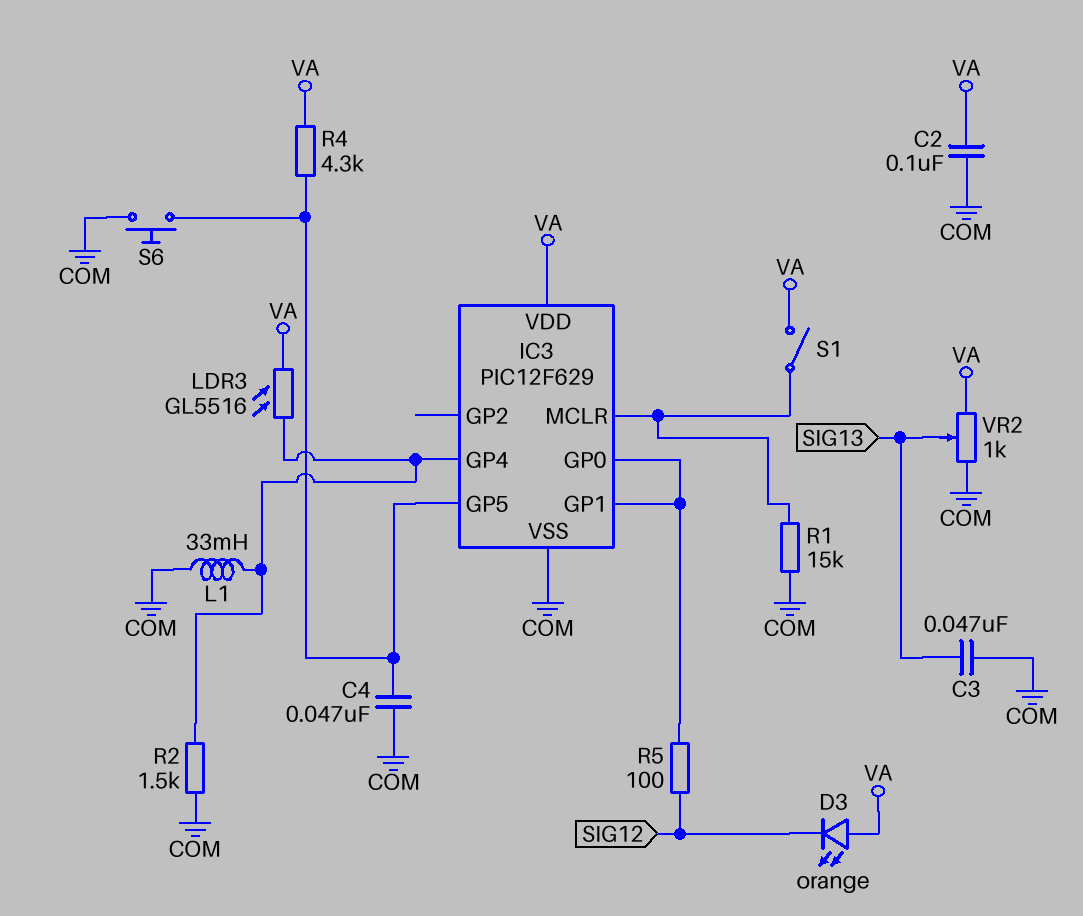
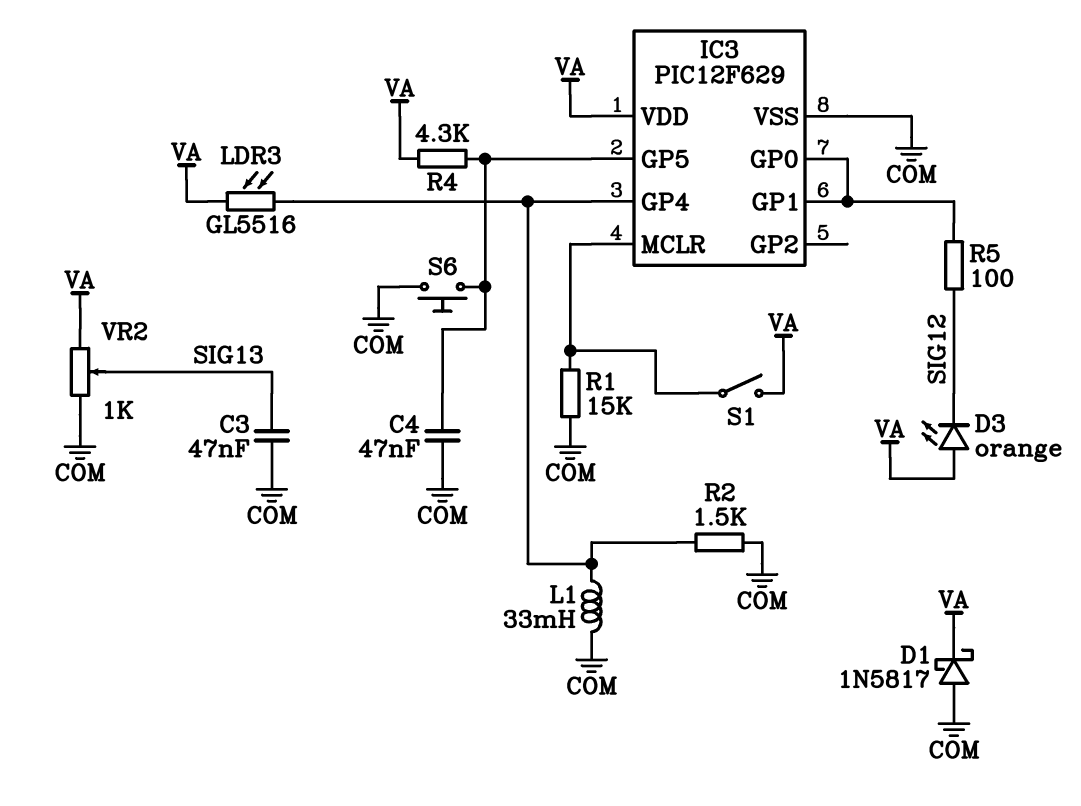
C2: 100nF (COM, VA) -> none
D1: none -> schottky 1N5817 (A COM, K VA)

